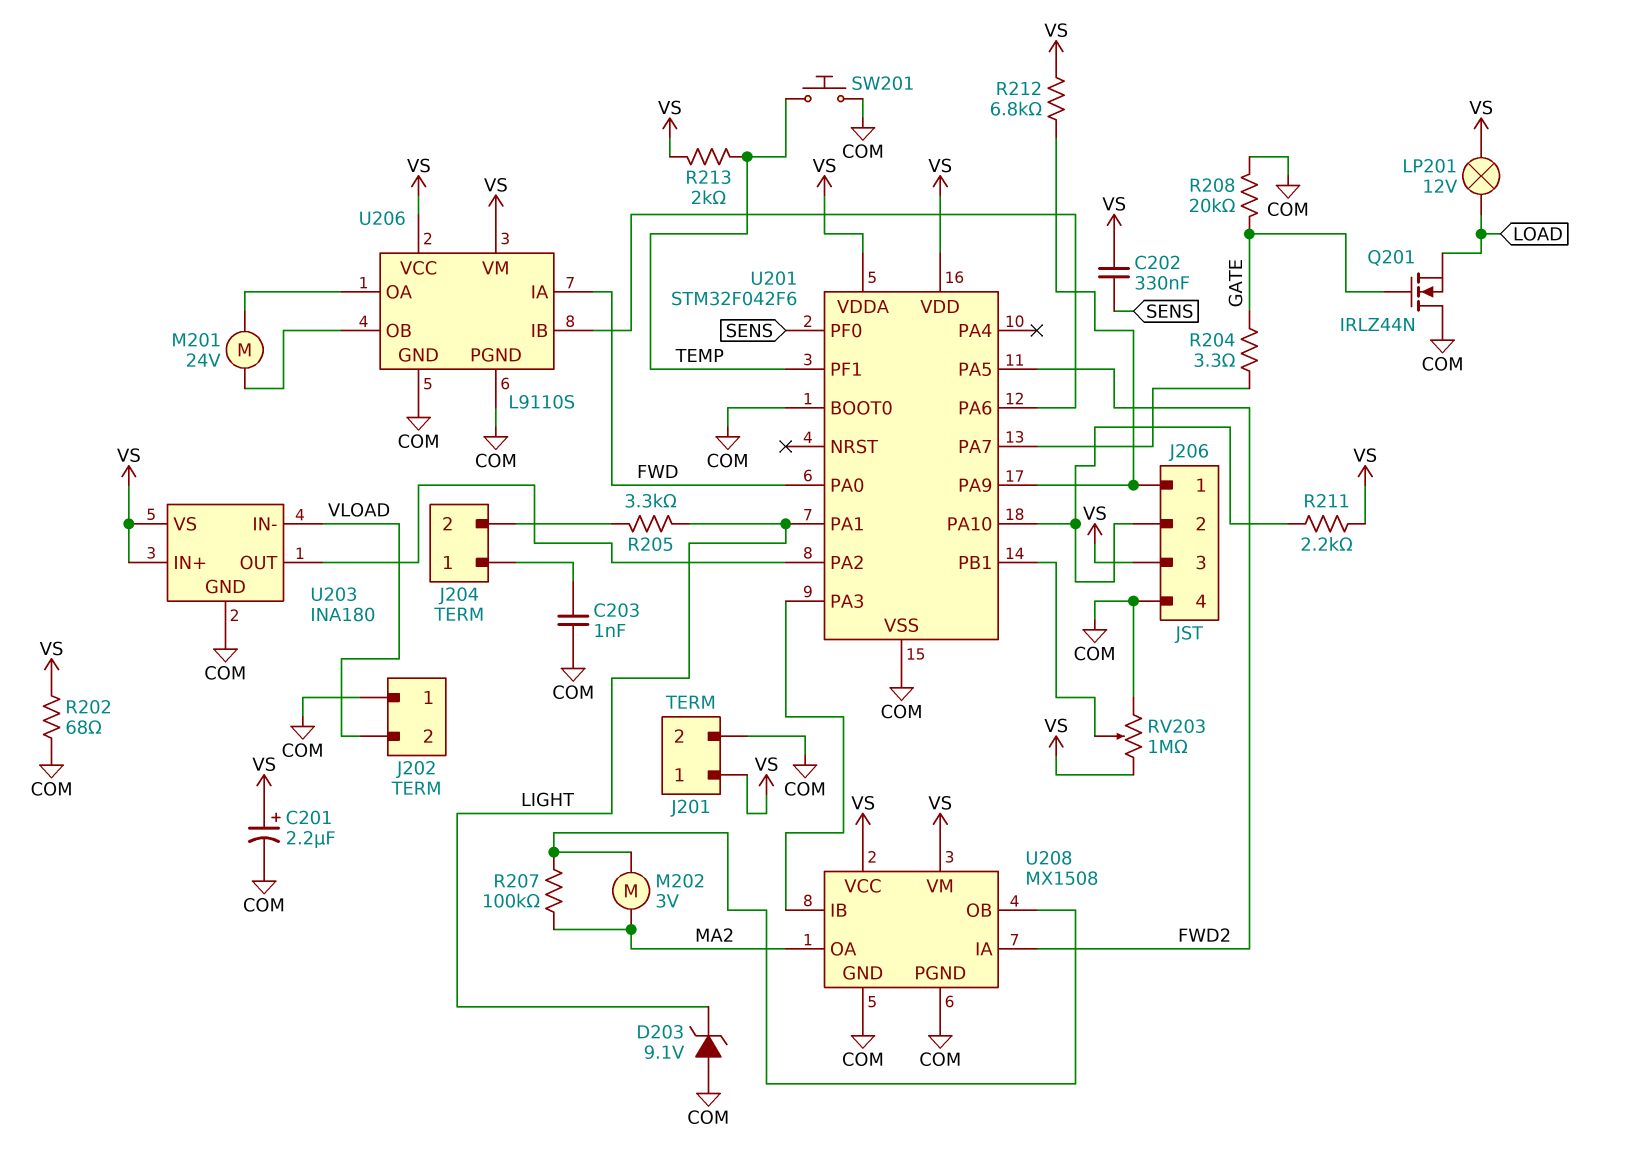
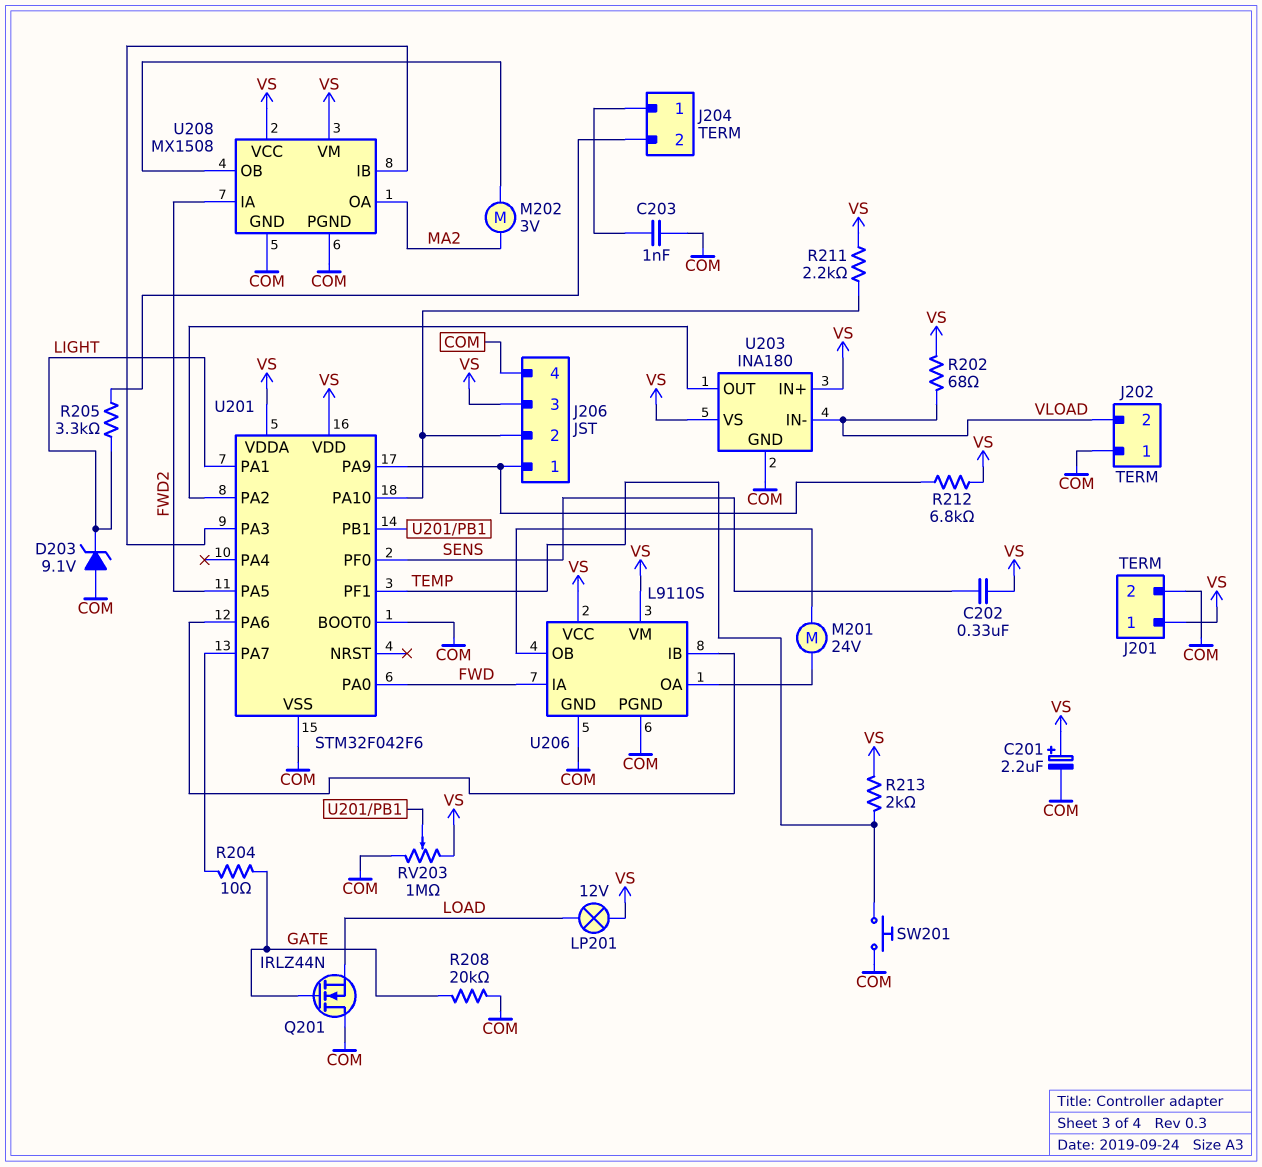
R202: 68 (COM, VS) -> 68 (VLOAD, VS)
R204: 3.3 (GATE, U201/PA7) -> 10 (GATE, U201/PA7)
R207: 100k (MA2, U208/OB) -> none

